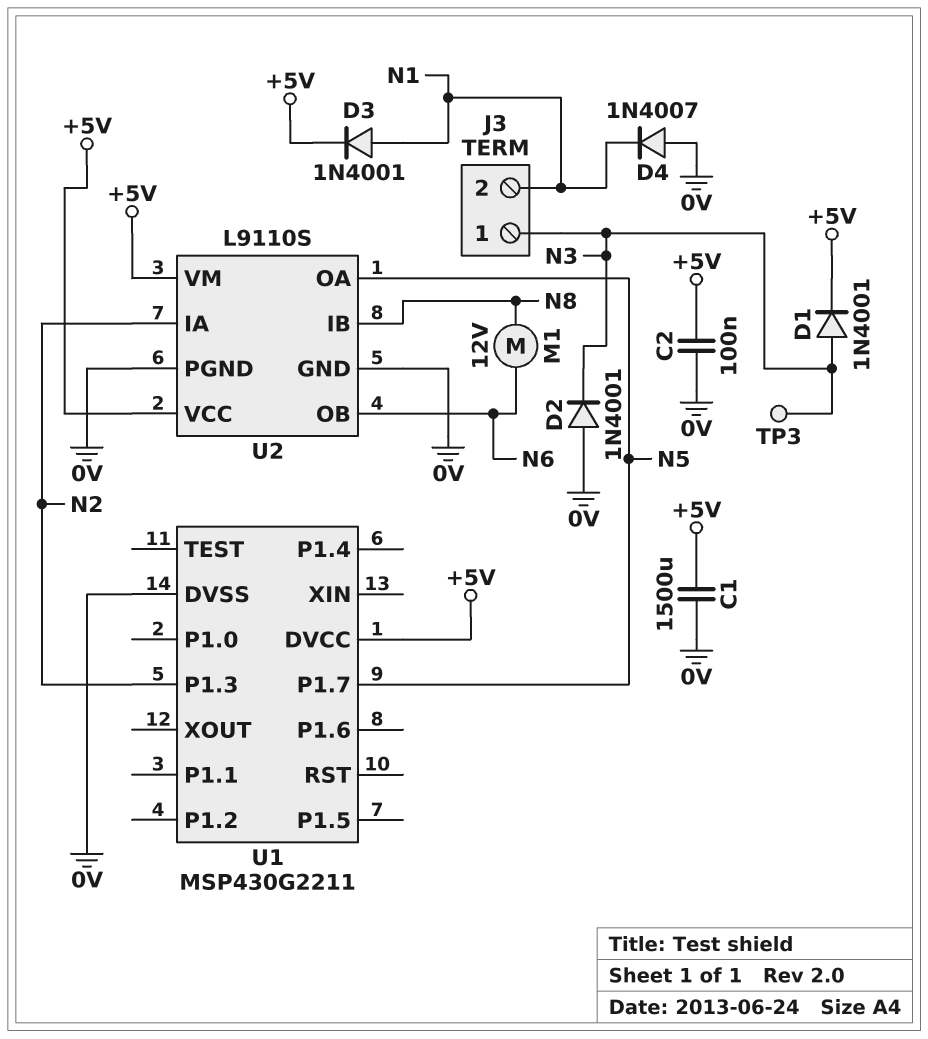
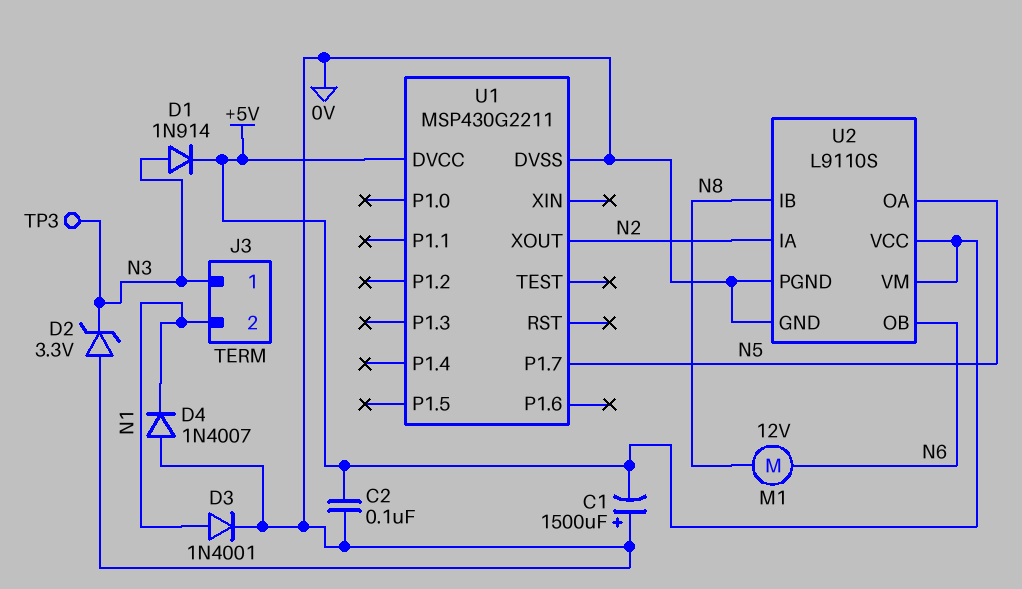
C1: 1500uF (+5V, 0V) -> 1500uF (plus 0V, minus +5V)
D1: diode 1N4001 (A N3, K +5V) -> diode 1N914 (A N3, K +5V)
D2: diode 1N4001 (A 0V, K N3) -> zener 3.3V (A 0V, K N3)
D3: diode 1N4001 (A N1, K +5V) -> diode 1N4001 (A N1, K 0V)
U1 pin P1.3: N2 -> none
U1 pin XOUT: none -> N2

